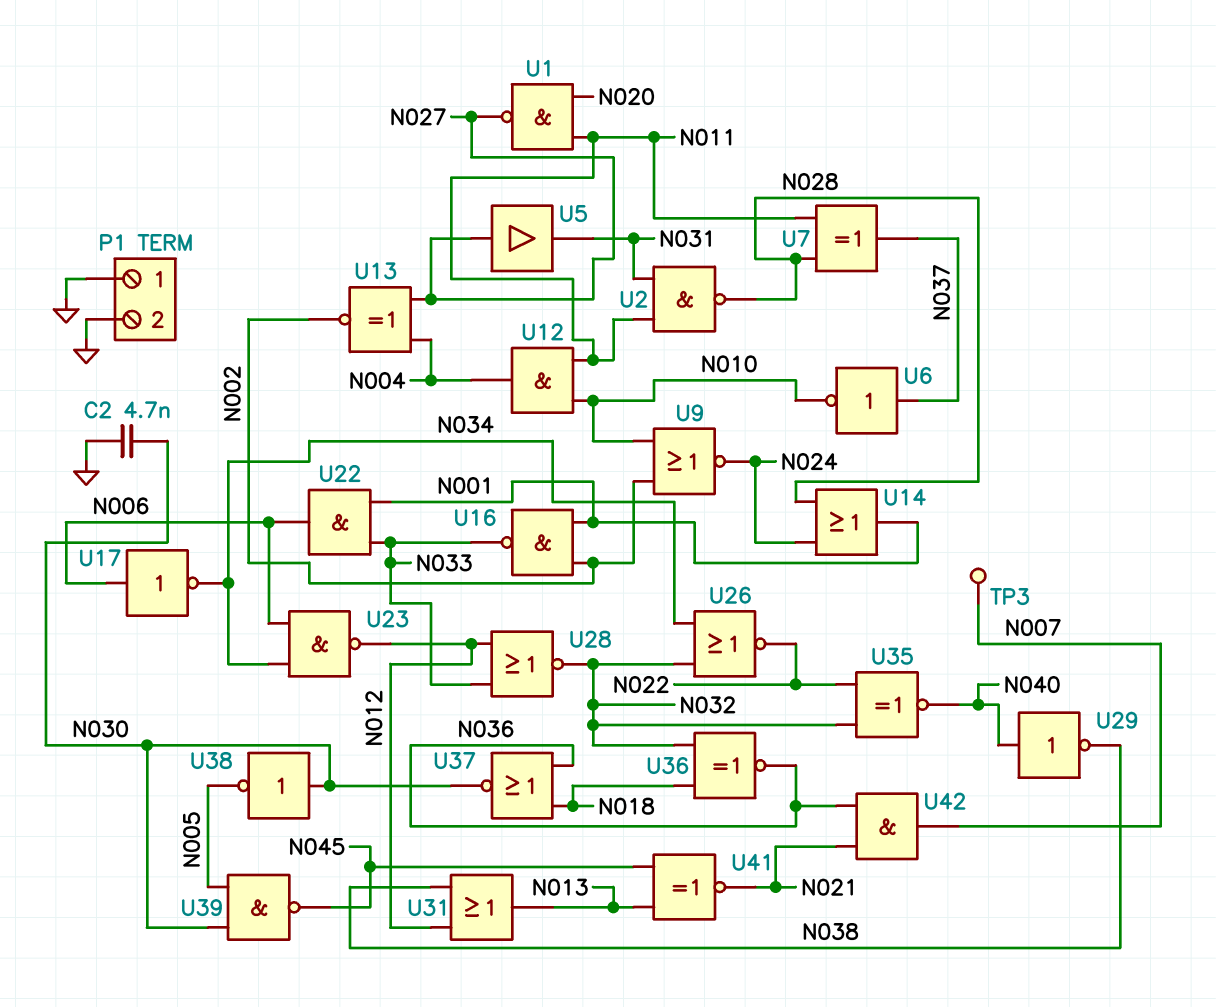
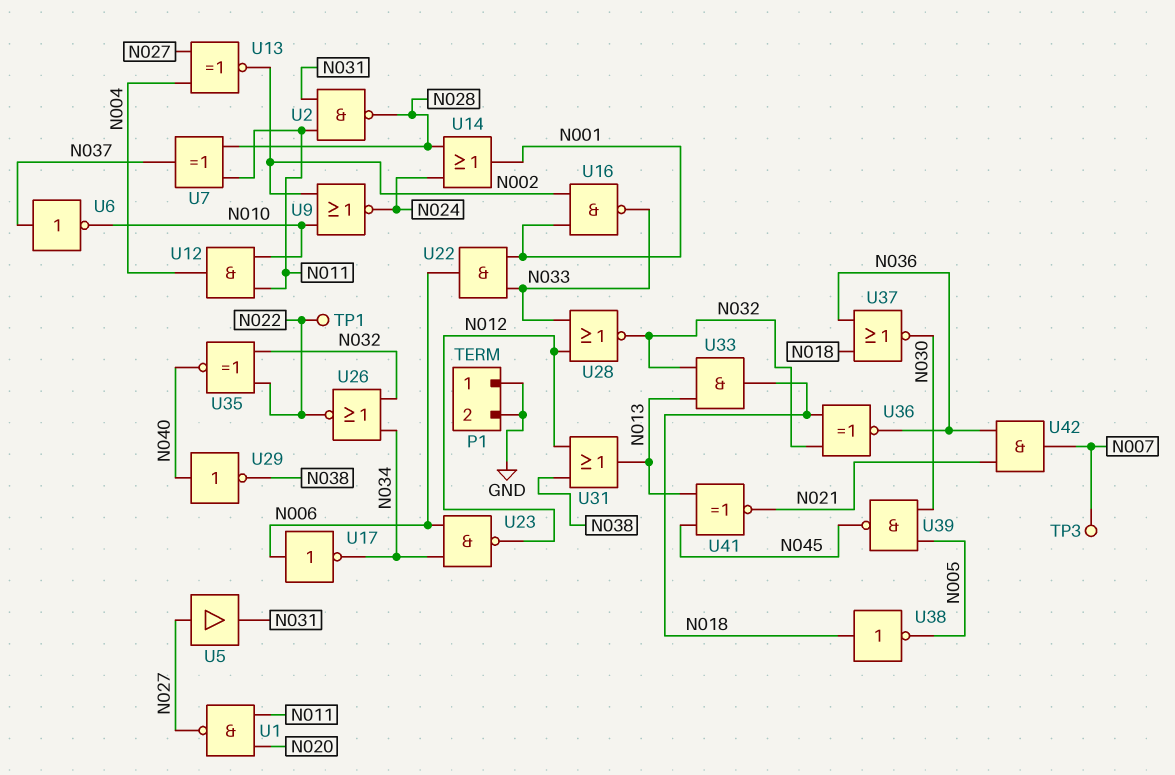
C2: 4.7nF (GND, N030) -> none
TP1: none -> test point (N022)
U33: none -> AND (in N013, in N032, out N018)
U38: NOT (in N030, out N005) -> NOT (in N018, out N005)

